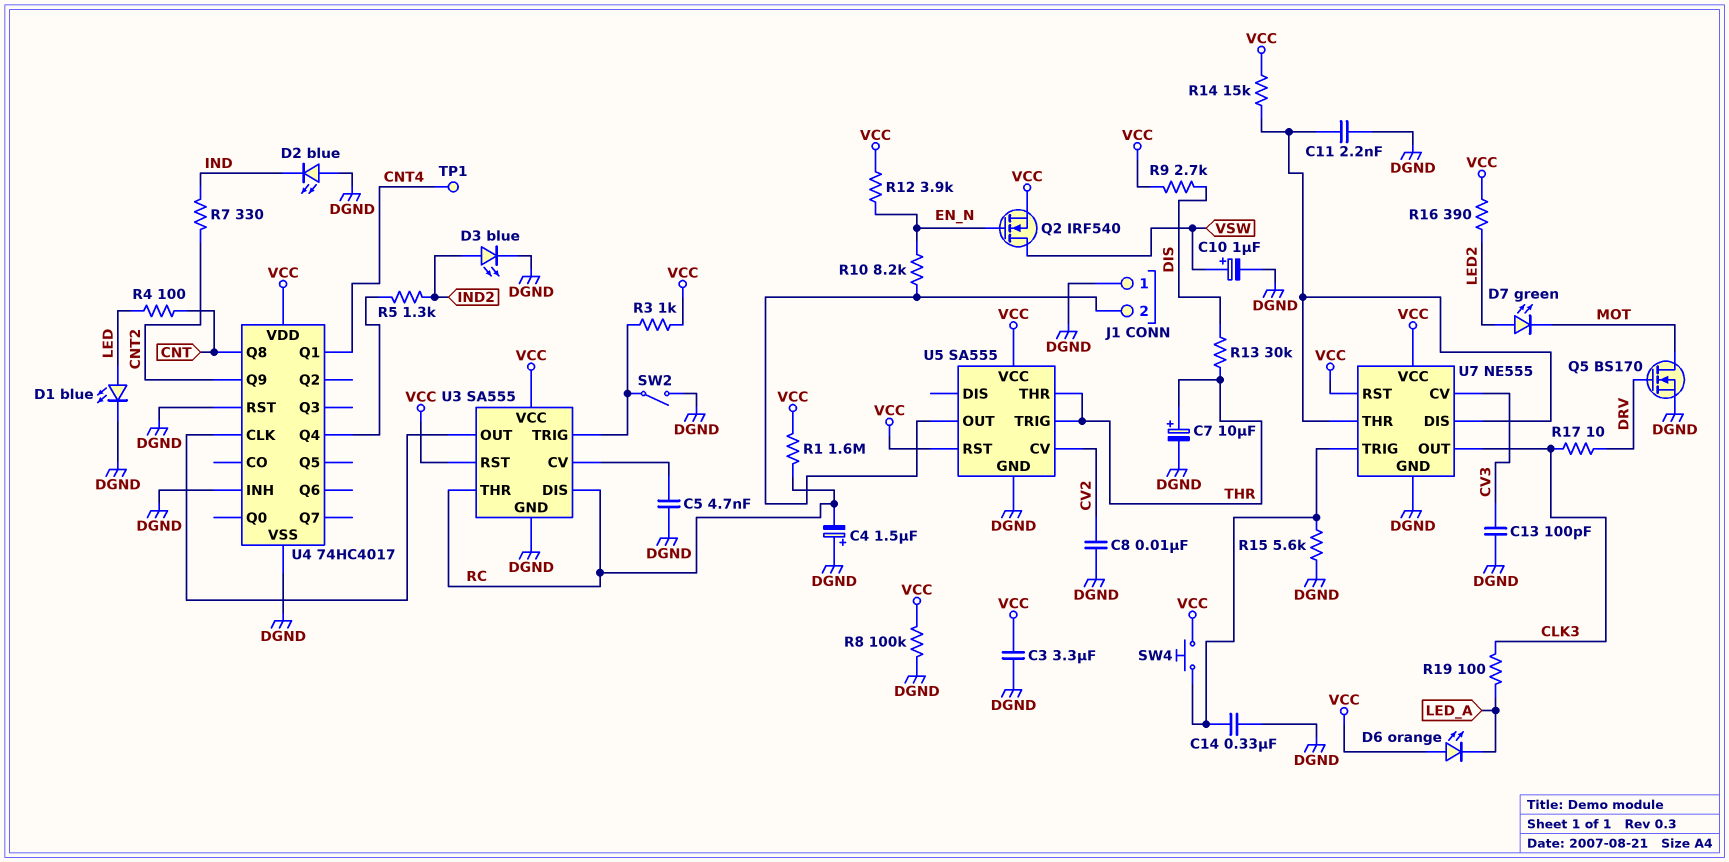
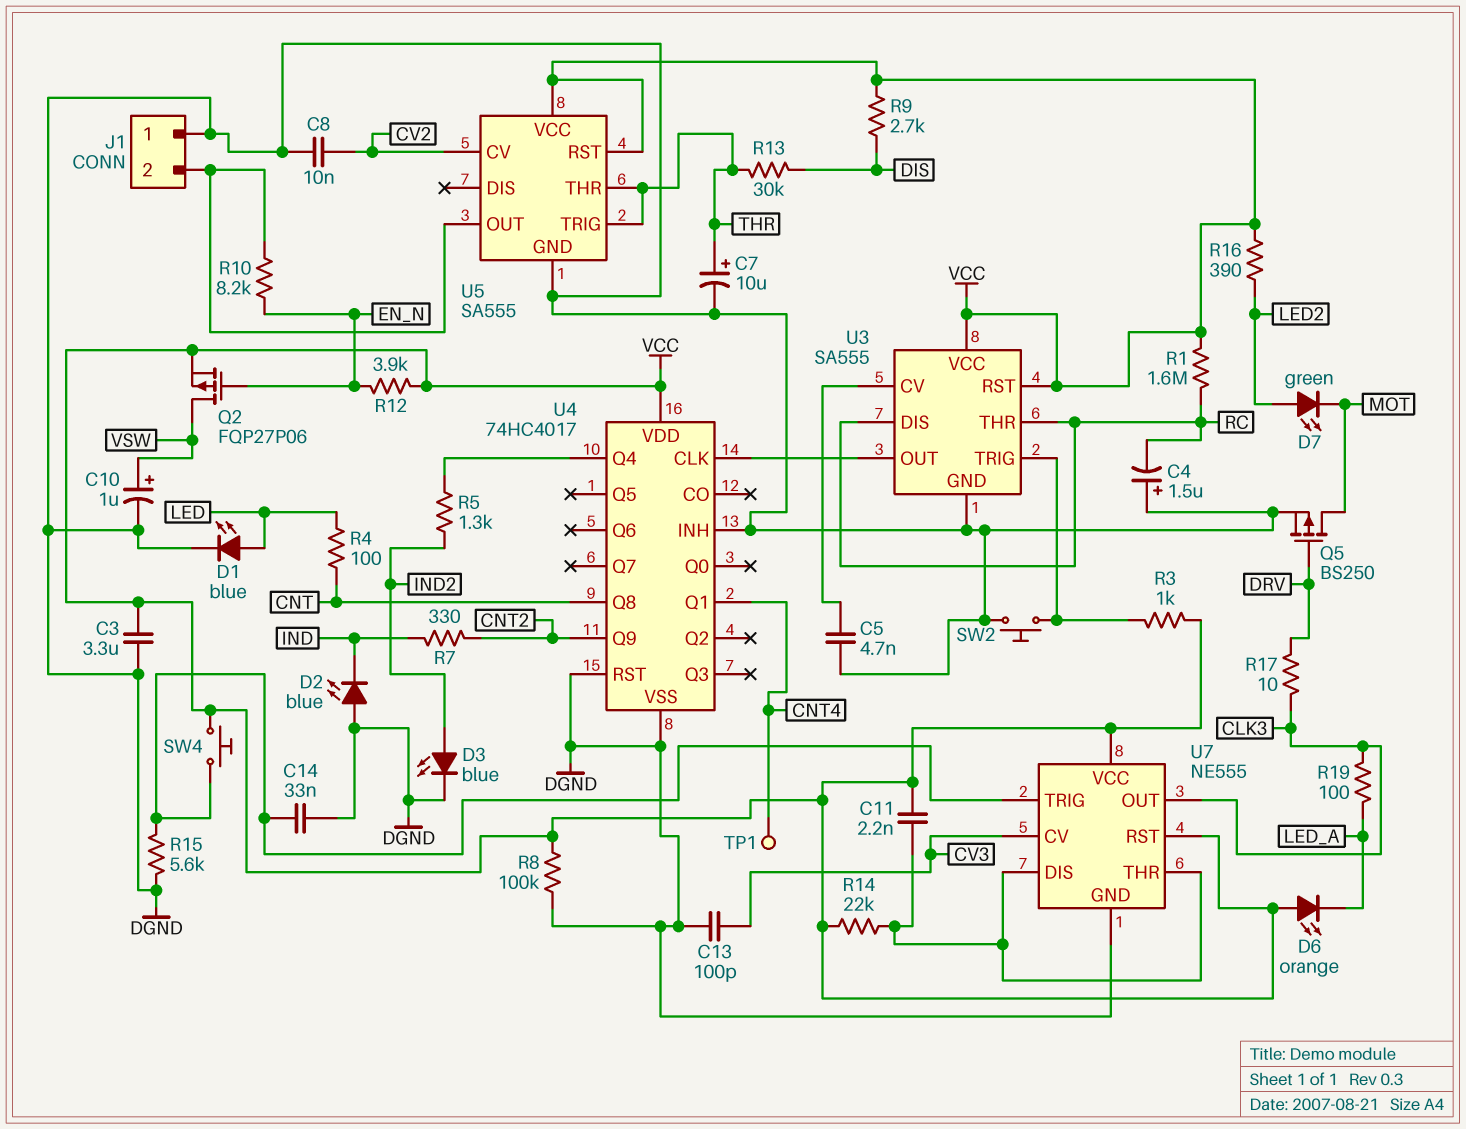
C11: 2.2nF (DGND, U7/DIS) -> 2.2nF (U7/DIS, VCC)
C14: 330nF (DGND, U7/TRIG) -> 33nF (DGND, U7/TRIG)
Q2: NMOS IRF540 (G EN_N, D VSW, S VCC) -> PMOS FQP27P06 (G EN_N, D VSW, S VCC)
Q5: NMOS BS170 (G DRV, D MOT, S DGND) -> PMOS BS250 (G DRV, D MOT, S DGND)
R14: 15k (U7/DIS, VCC) -> 22k (U7/DIS, VCC)
SW2: switch (DGND, U3/TRIG) -> button (DGND, U3/TRIG)

